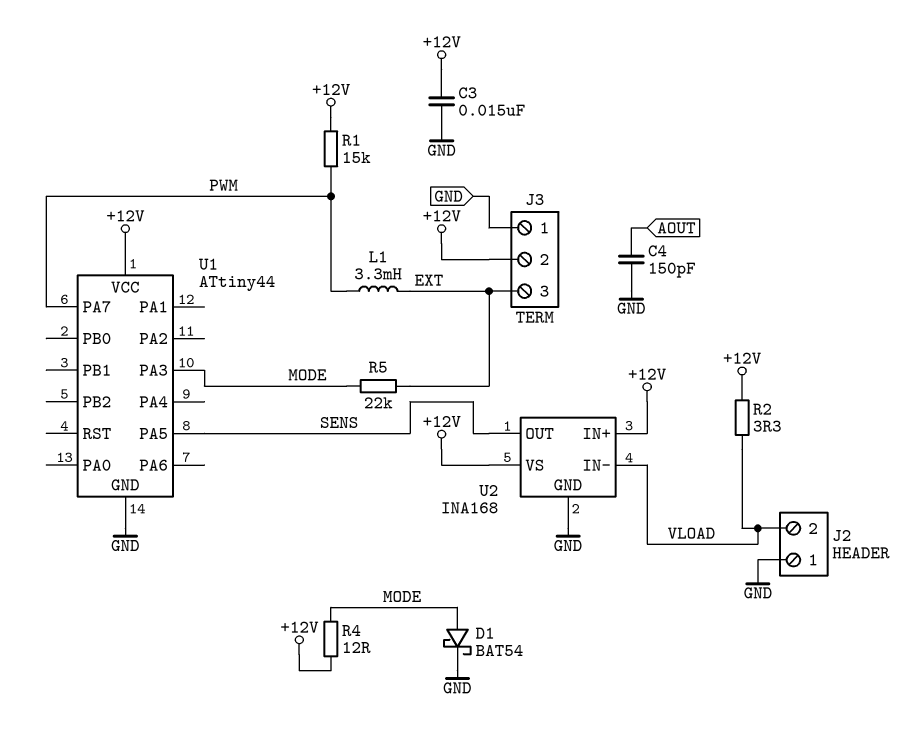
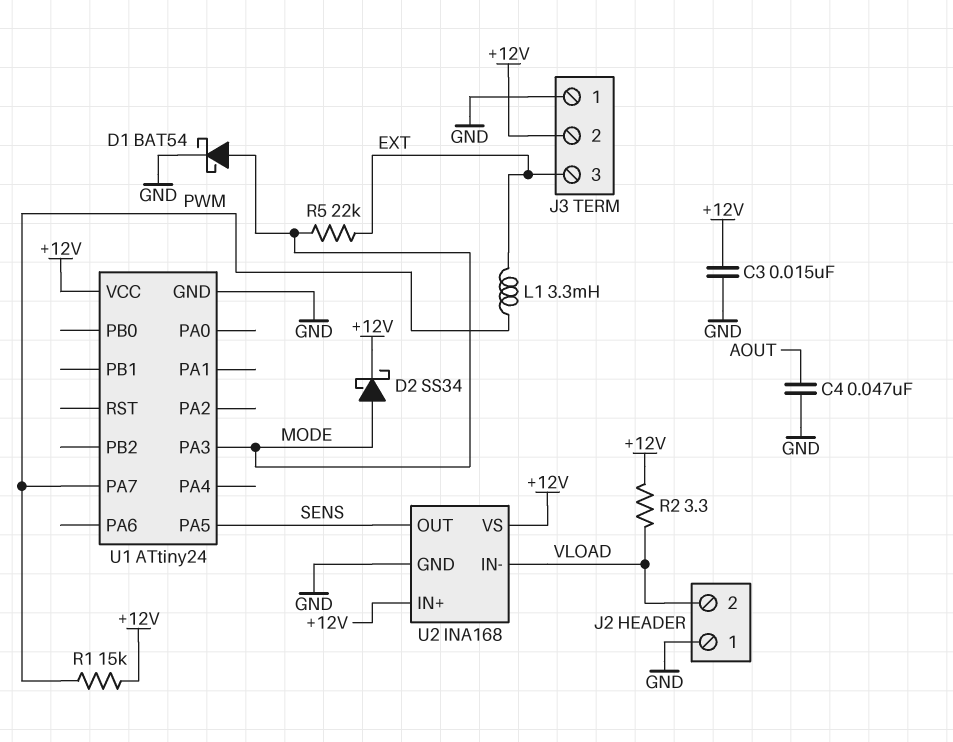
C4: 150pF (AOUT, GND) -> 47nF (AOUT, GND)
D2: none -> schottky SS34 (A MODE, K +12V)
R4: 12 (+12V, MODE) -> none
U1: ATtiny44 -> ATtiny24

